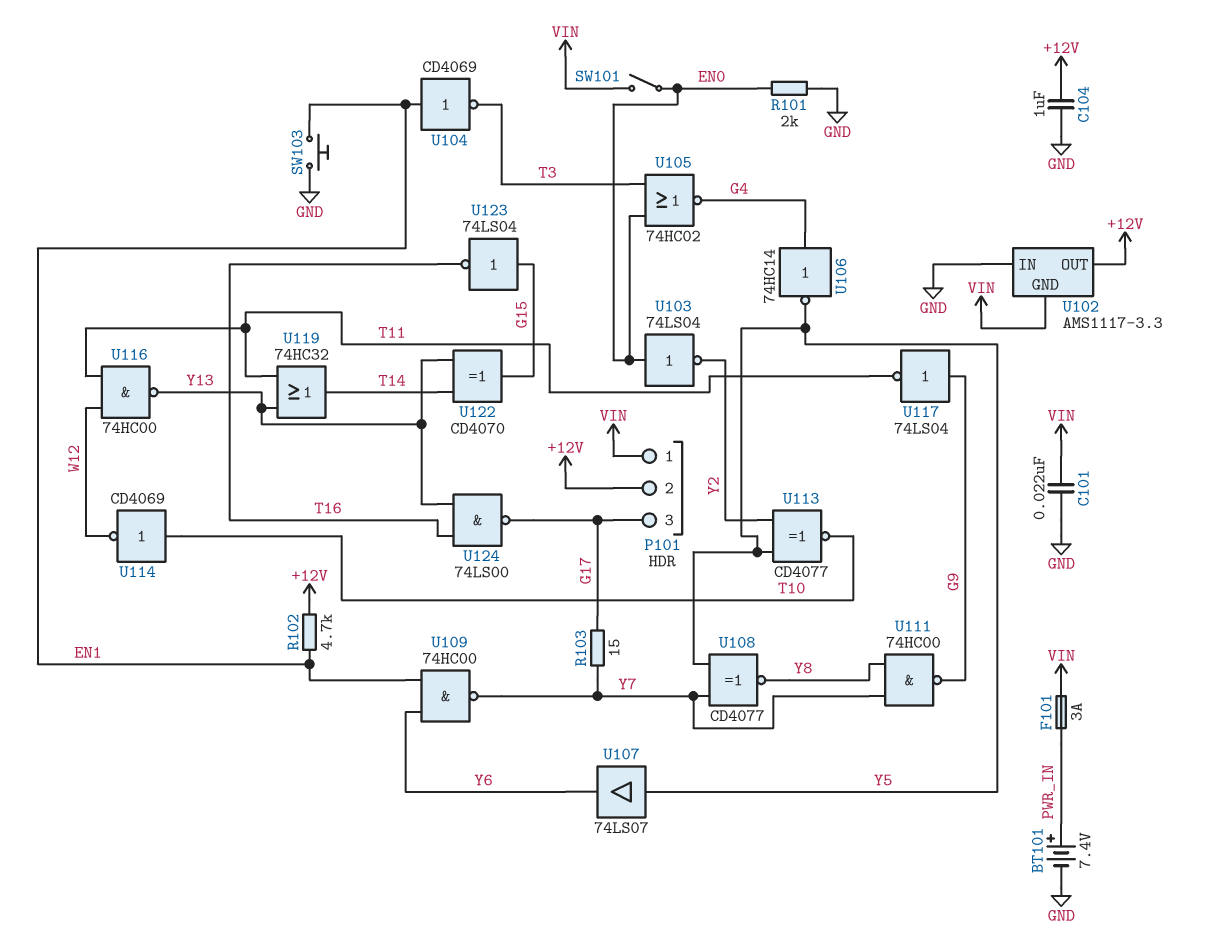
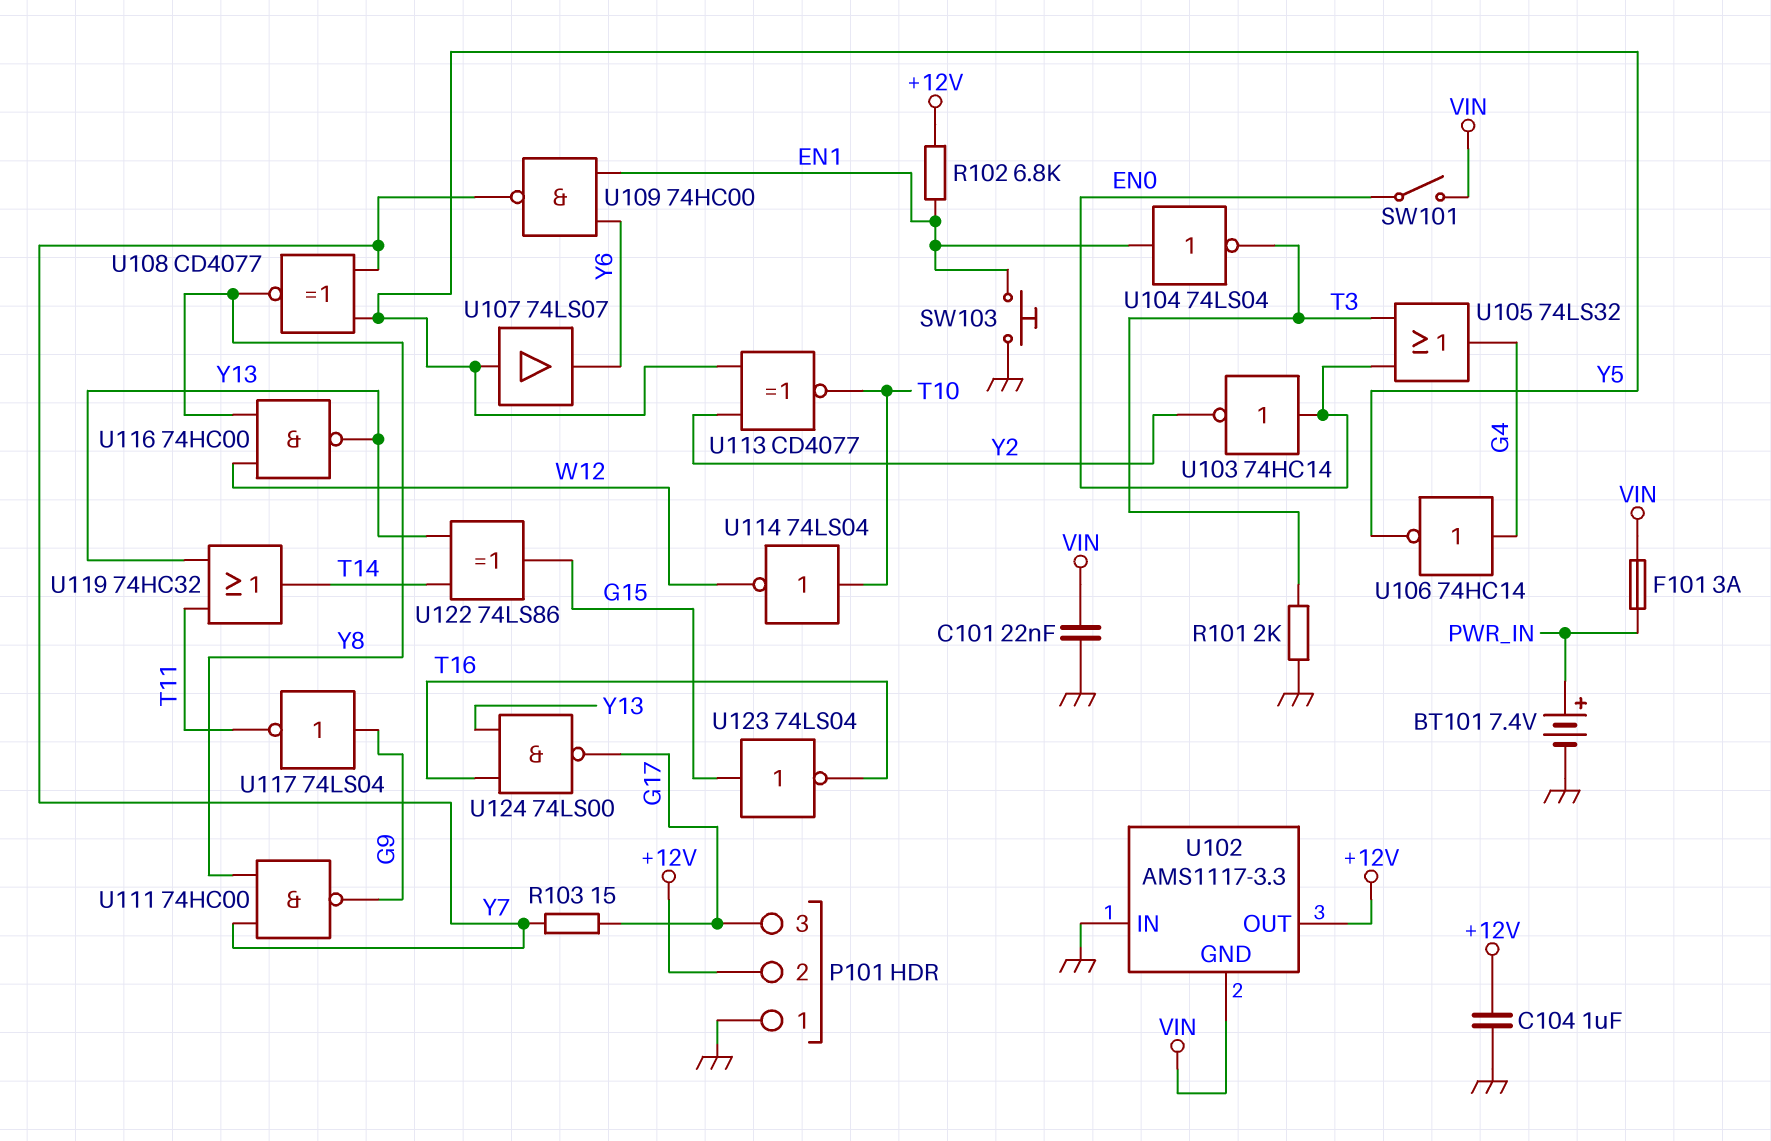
P101 pin 1: VIN -> GND
R101: 2k (EN0, GND) -> 2k (GND, T3)
R102: 4.7k (+12V, EN1) -> 6.8k (+12V, EN1)
U103: NOT 74LS04 (in EN0, out Y2) -> NOT 74HC14 (in EN0, out Y2)
U104: NOT CD4069 (in EN1, out T3) -> NOT 74LS04 (in EN1, out T3)
U105: NOR 74HC02 (in EN0, in T3, out G4) -> OR 74LS32 (in EN0, in T3, out G4)
U114: NOT CD4069 (in T10, out W12) -> NOT 74LS04 (in T10, out W12)
U116: NAND 74HC00 (in T11, in W12, out Y13) -> NAND 74HC00 (in W12, in Y8, out Y13)
U122: XOR CD4070 (in T14, in Y13, out G15) -> XOR 74LS86 (in T14, in Y13, out G15)

